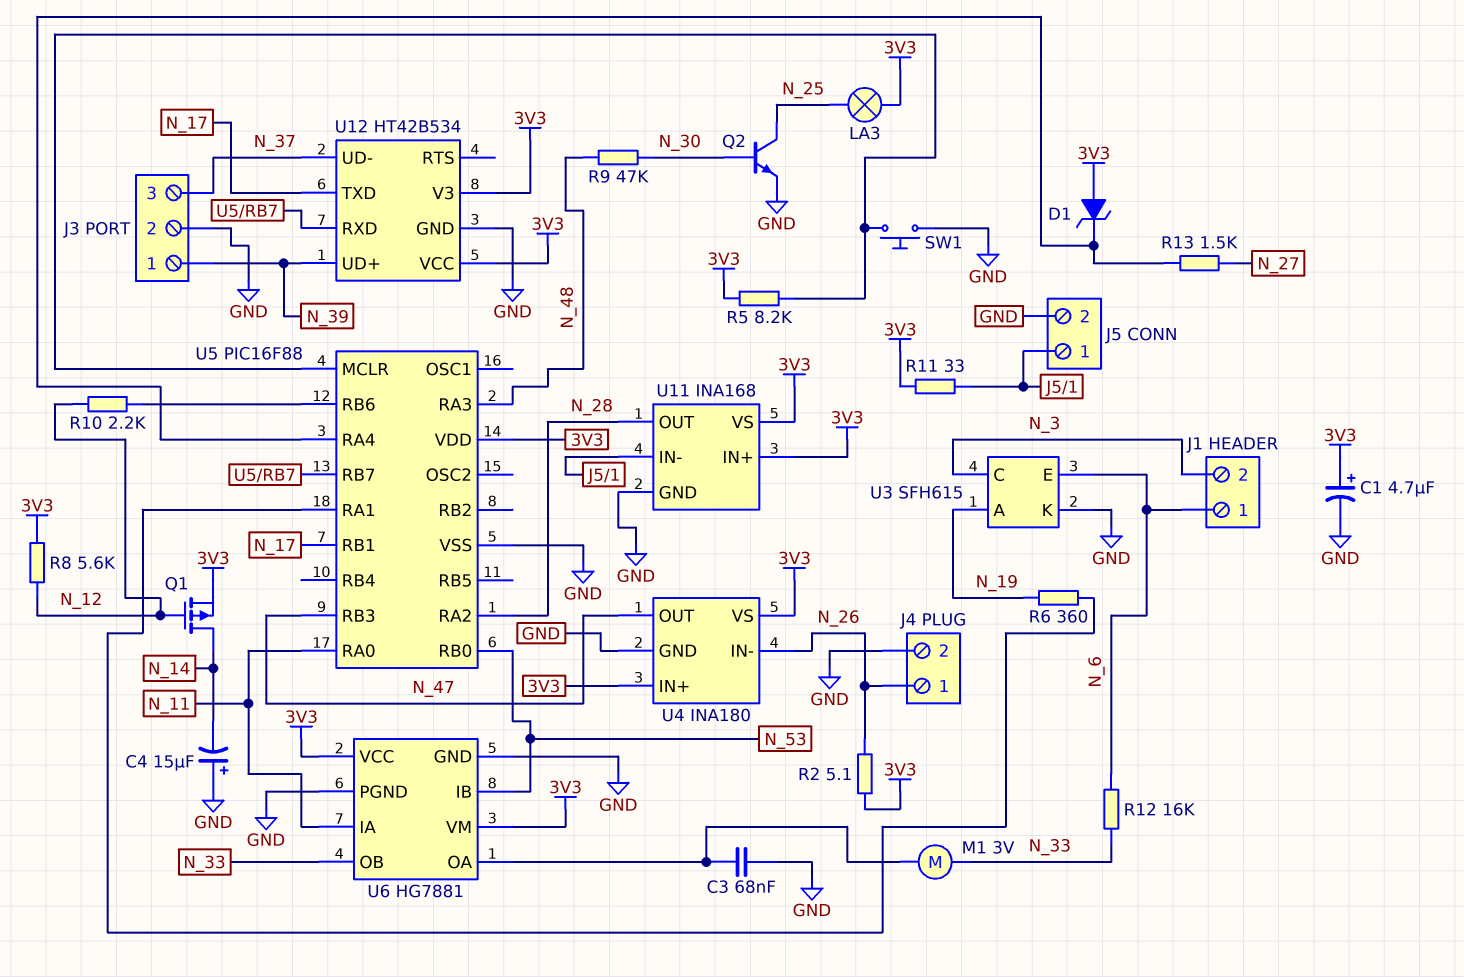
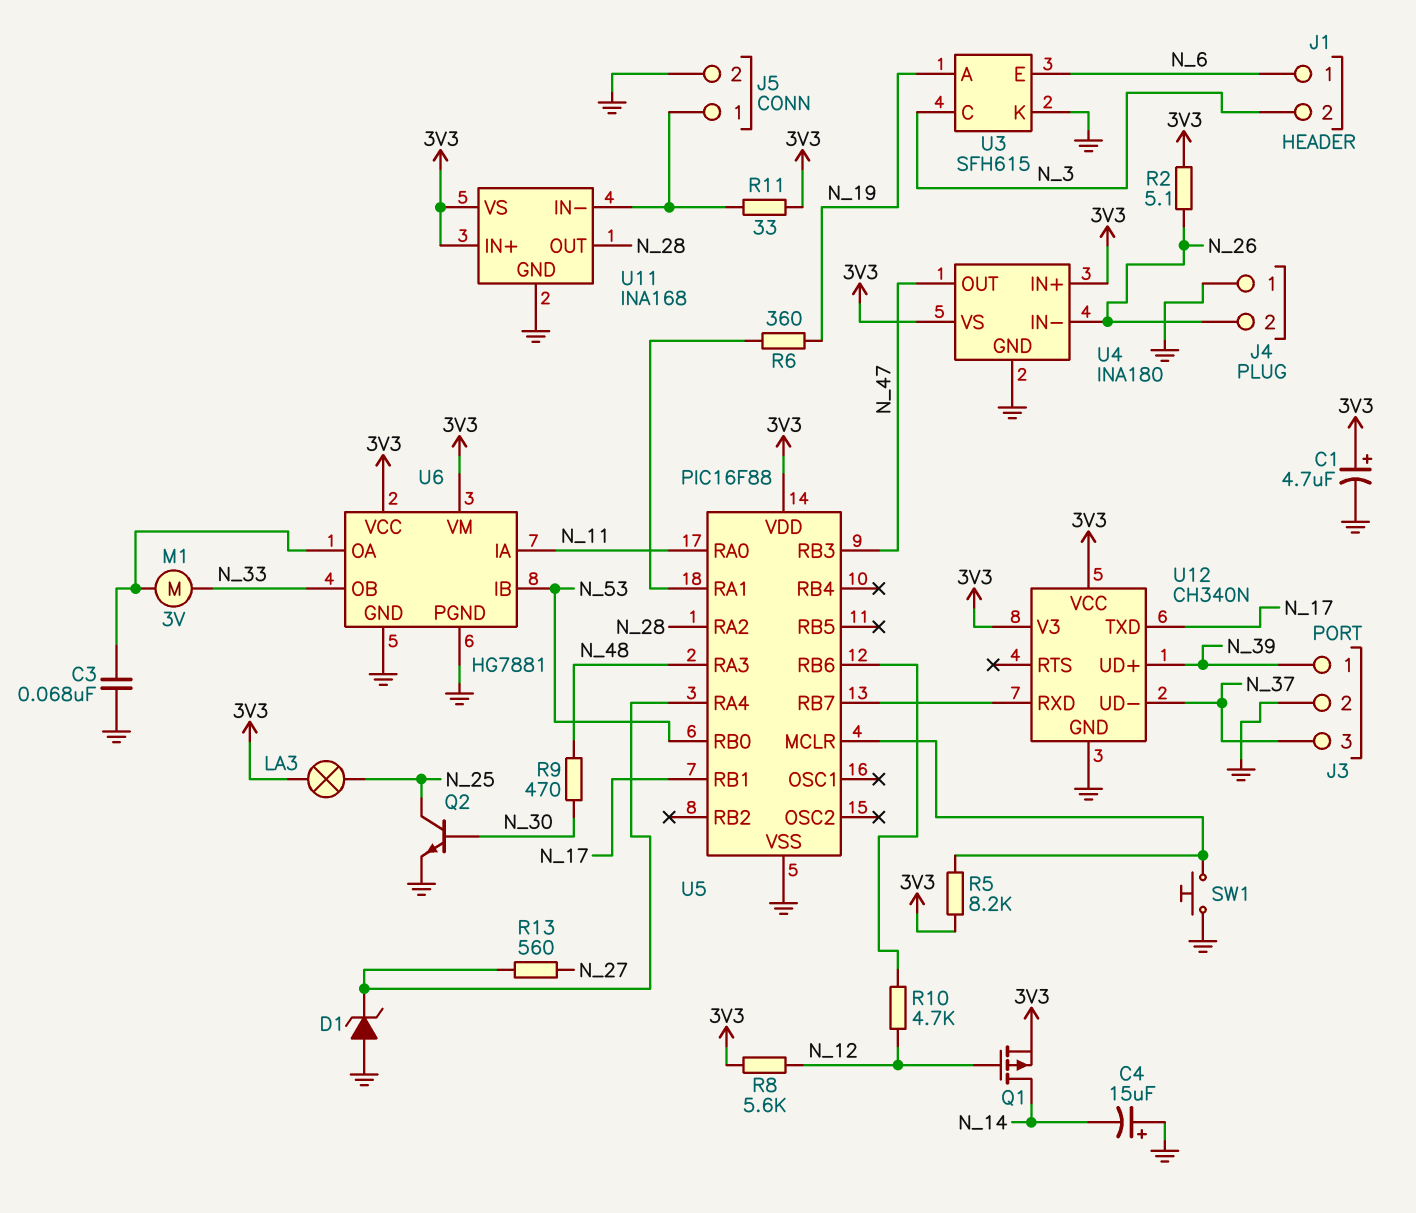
D1: zener (A 3V3, K U5/RA4) -> zener (A GND, K U5/RA4)
J4 pin 1: N_26 -> GND
J4 pin 2: GND -> N_26
R9: 47k (N_30, N_48) -> 470 (N_30, N_48)
R10: 2.2k (N_12, U5/RB6) -> 4.7k (N_12, U5/RB6)
R12: 16k (N_6, N_33) -> none
R13: 1.5k (N_27, U5/RA4) -> 560 (N_27, U5/RA4)
U12: HT42B534 -> CH340N

